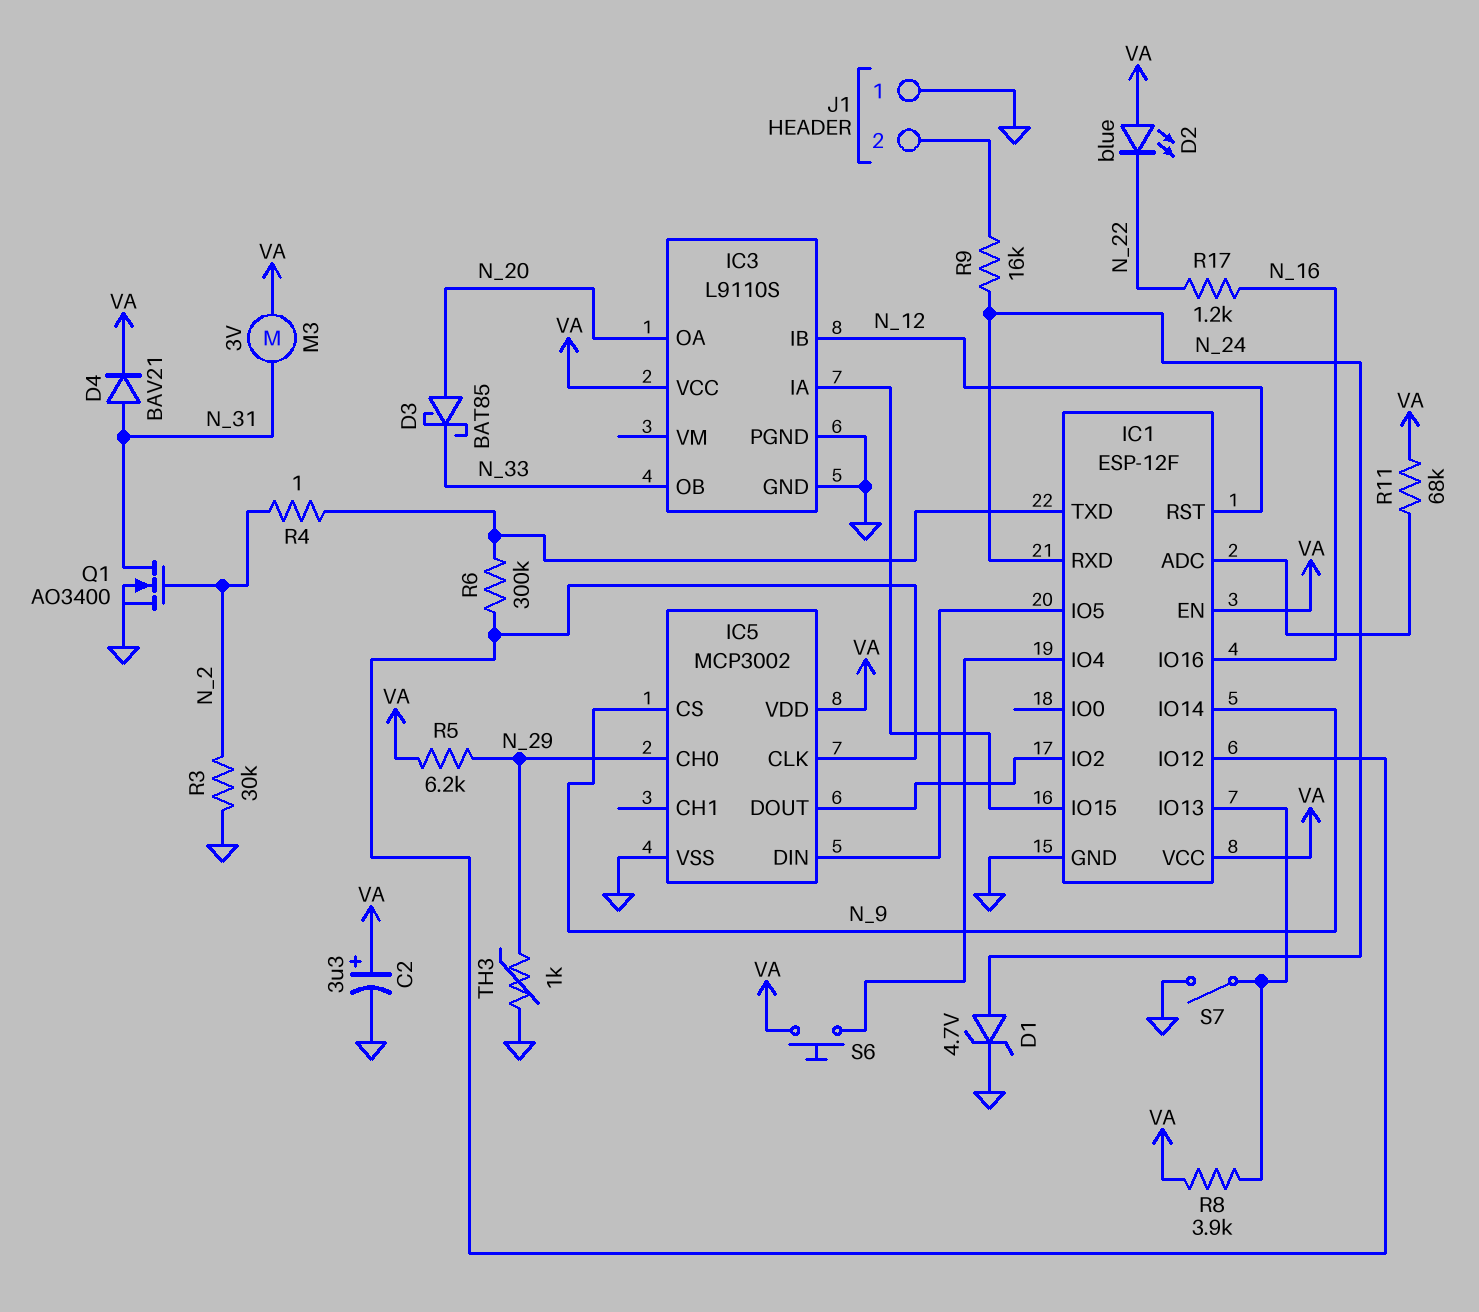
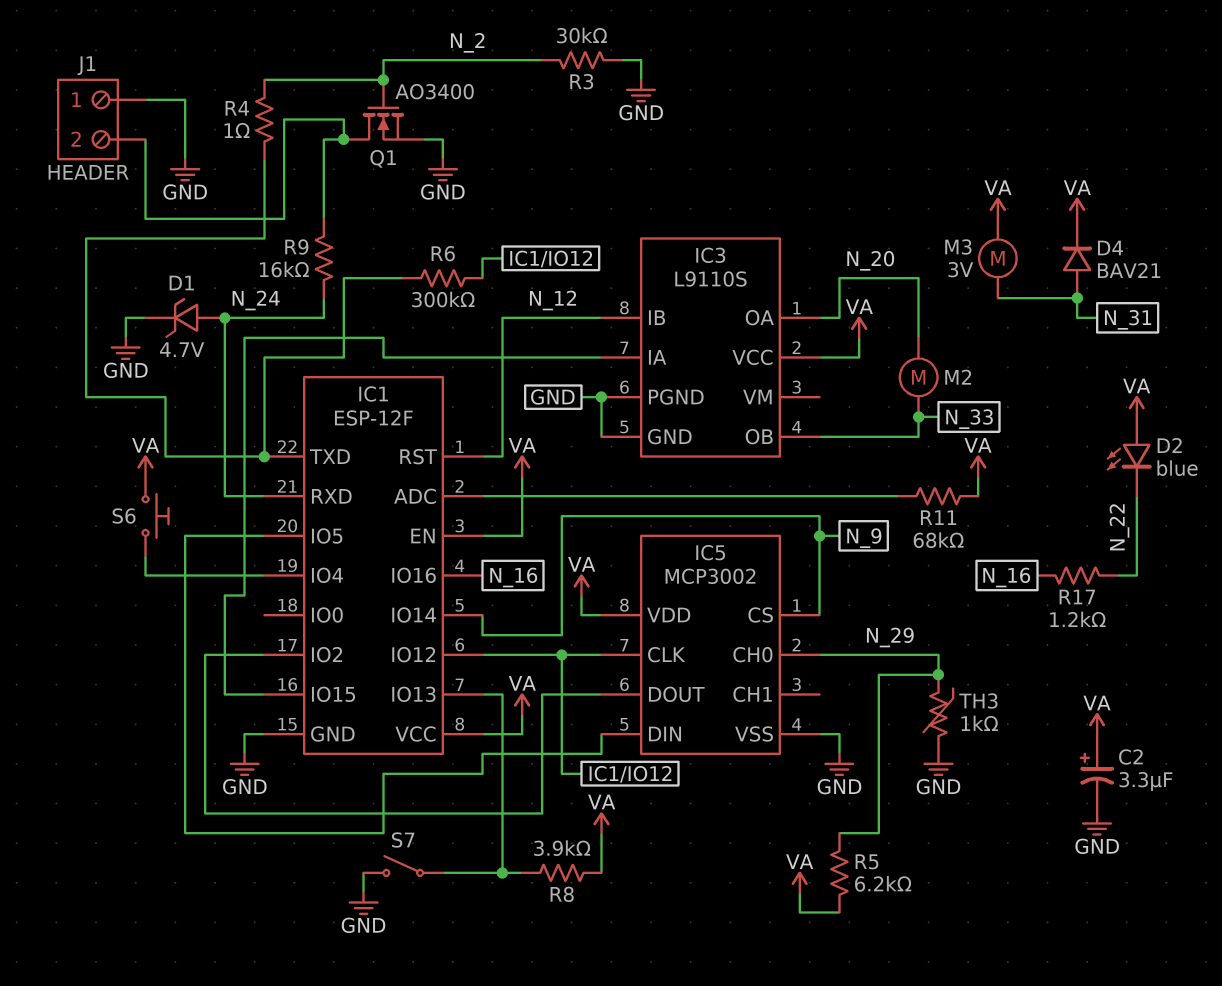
D3: schottky BAT85 (A N_20, K N_33) -> none
M2: none -> motor (N_20, N_33)
Q1: NMOS AO3400 (G N_2, D N_31, S GND) -> NMOS AO3400 (G N_2, D J1/2, S GND)

